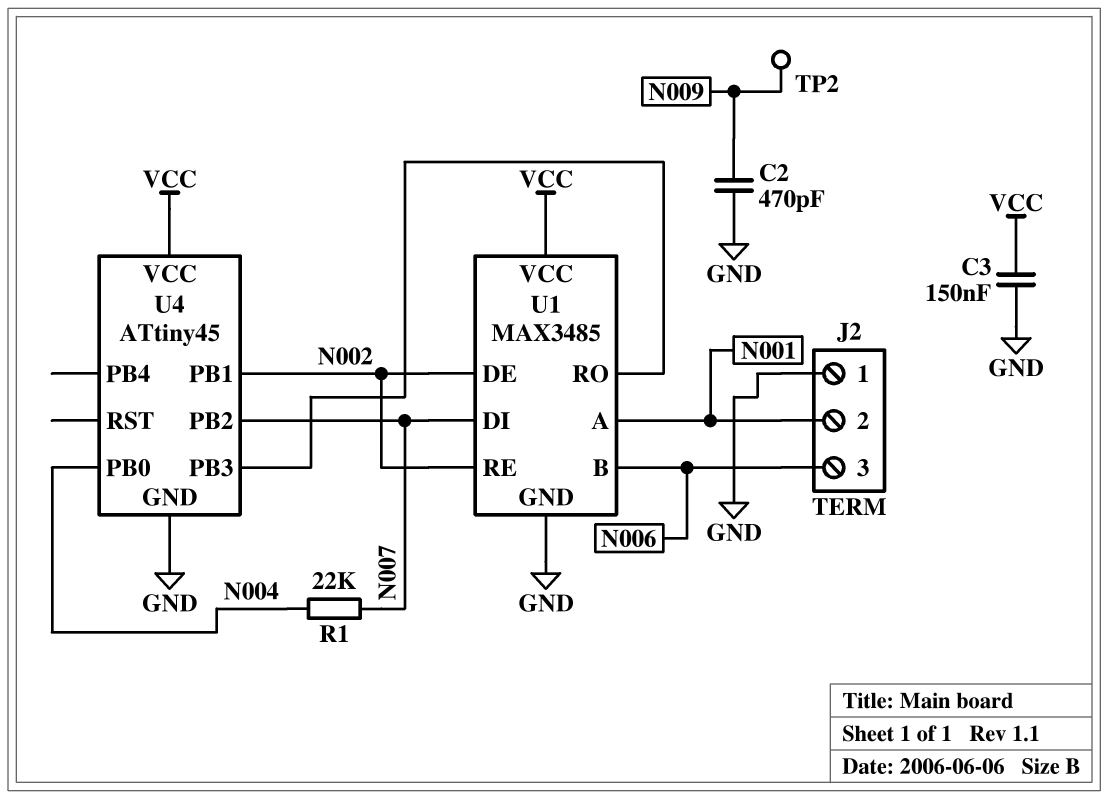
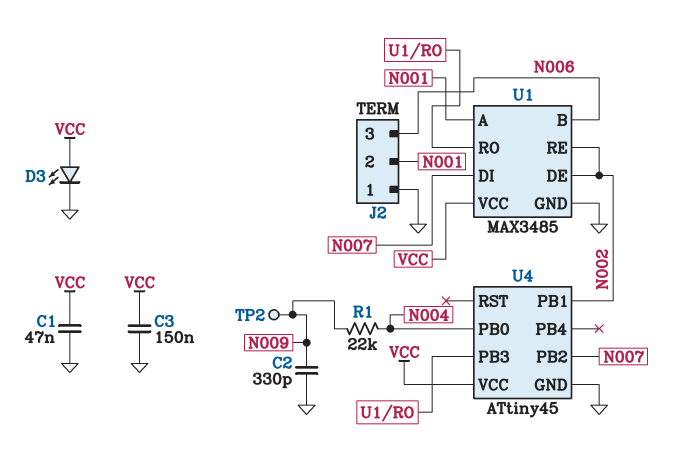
C1: none -> 47nF (GND, VCC)
C2: 470pF (GND, N009) -> 330pF (GND, N009)
D3: none -> LED (A VCC, K GND)
R1: 22k (N004, N007) -> 22k (N004, N009)

